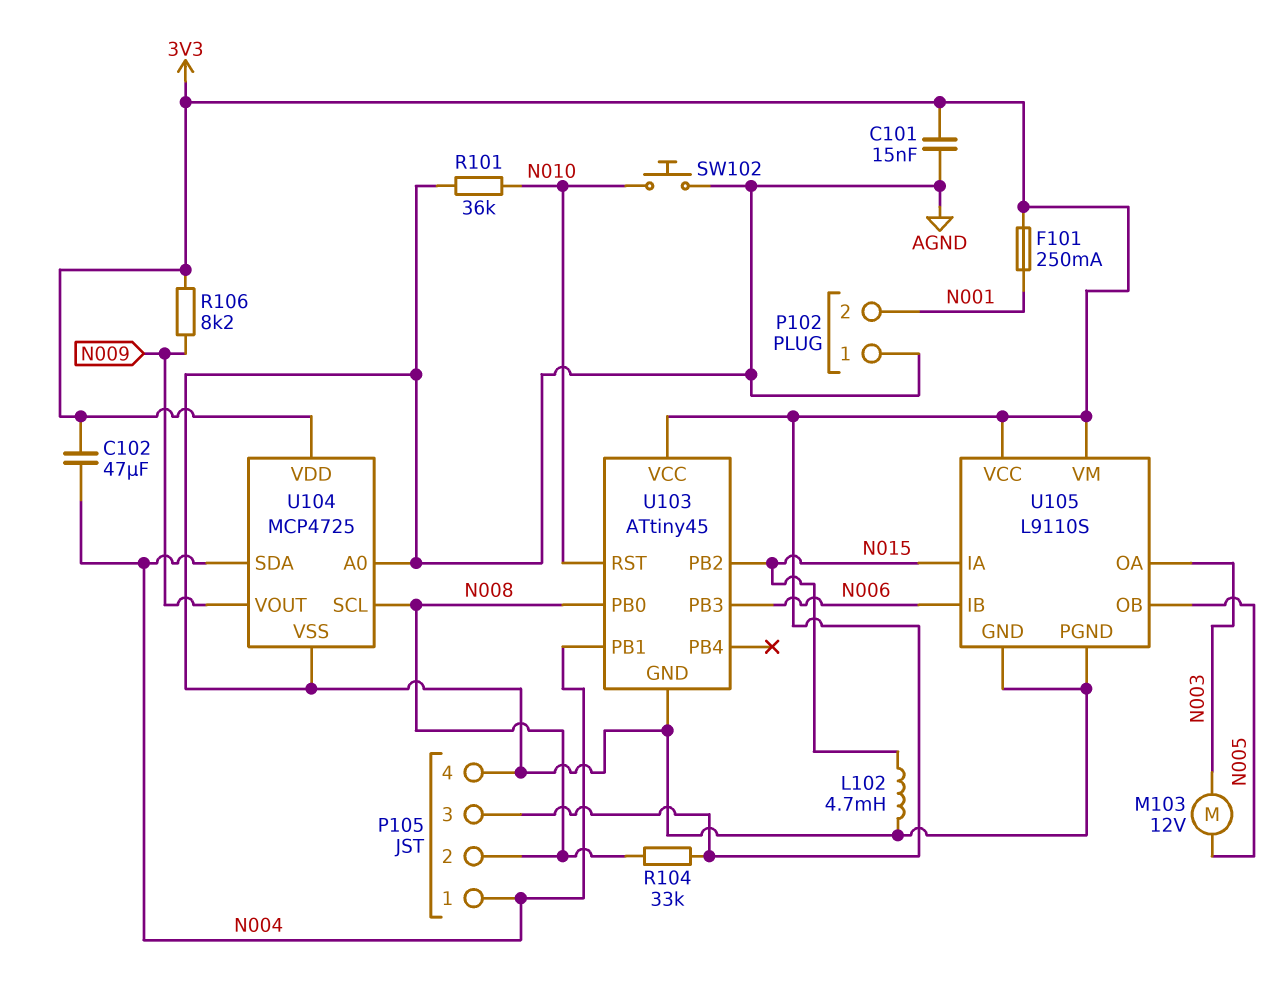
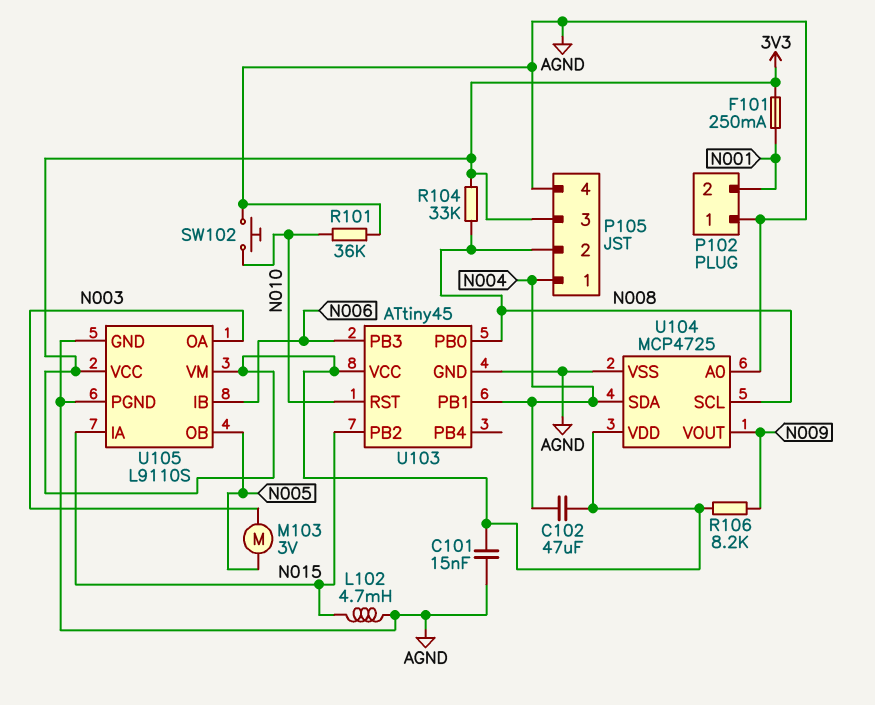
M103: motor 12V (N003, N005) -> motor 3V (N003, N005)

